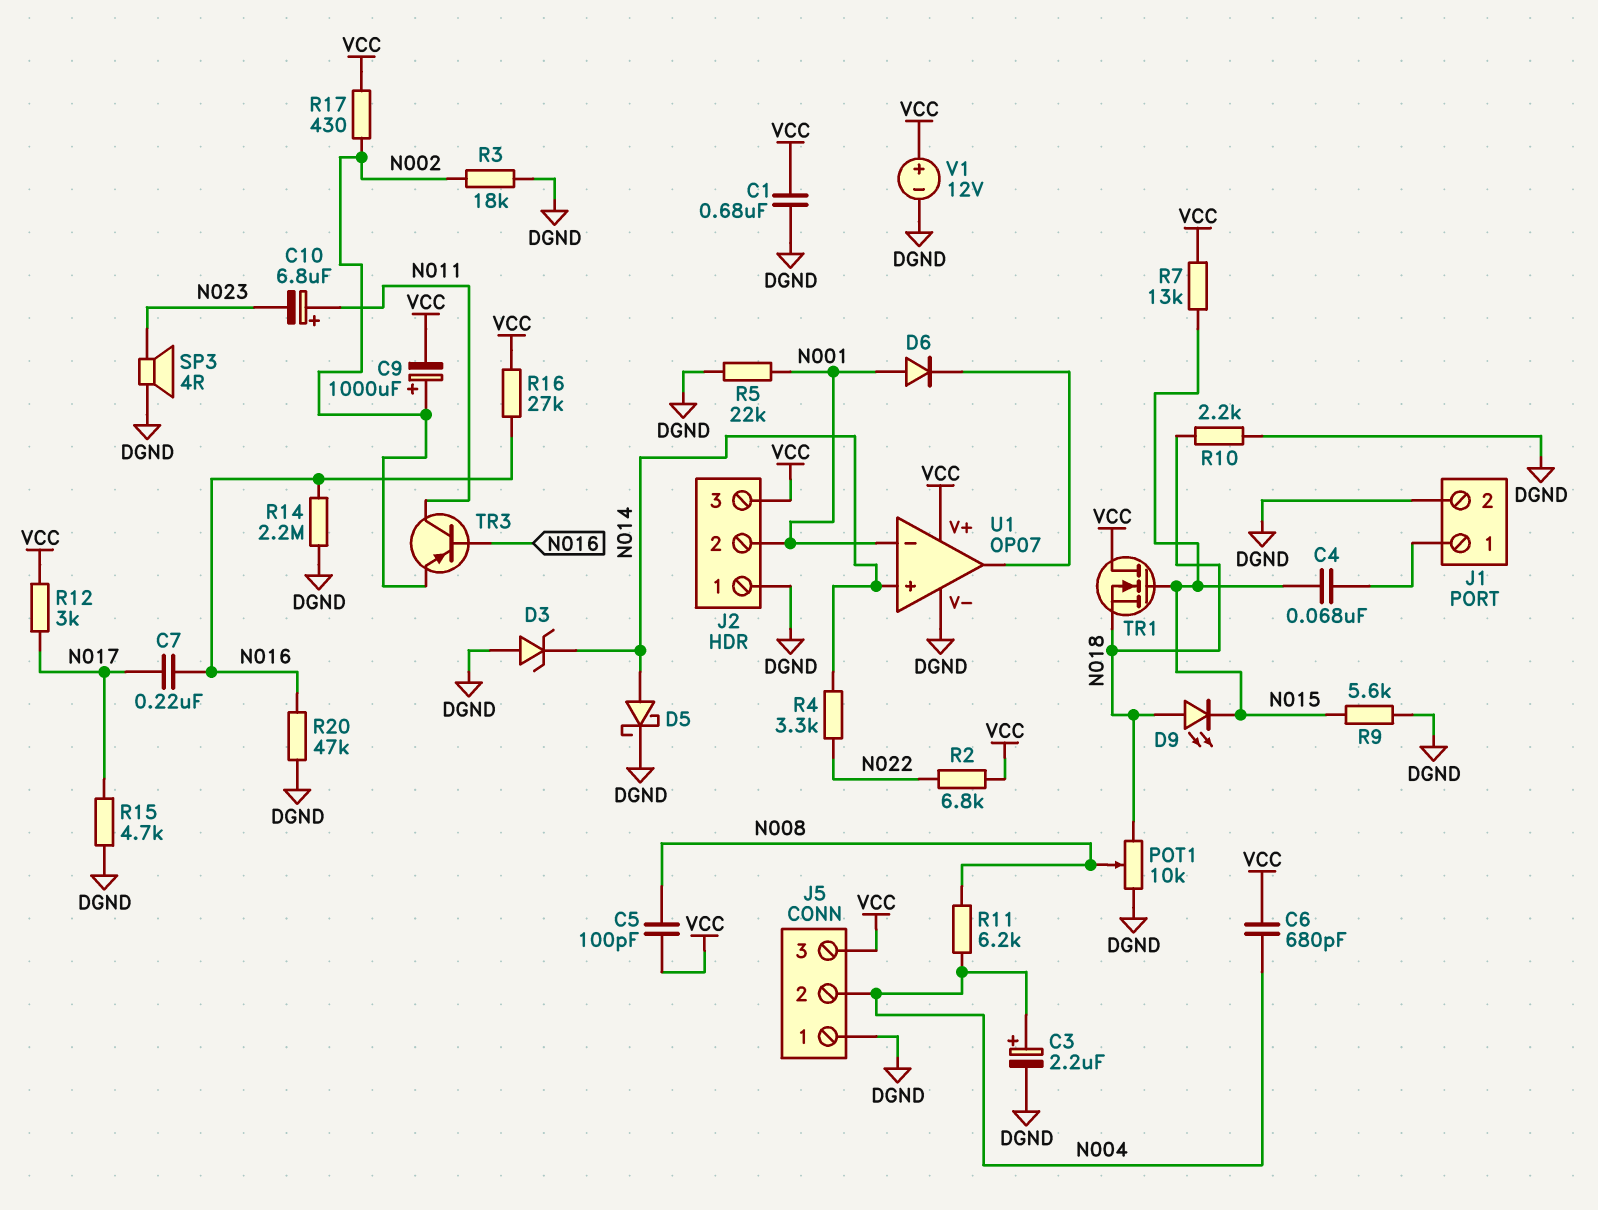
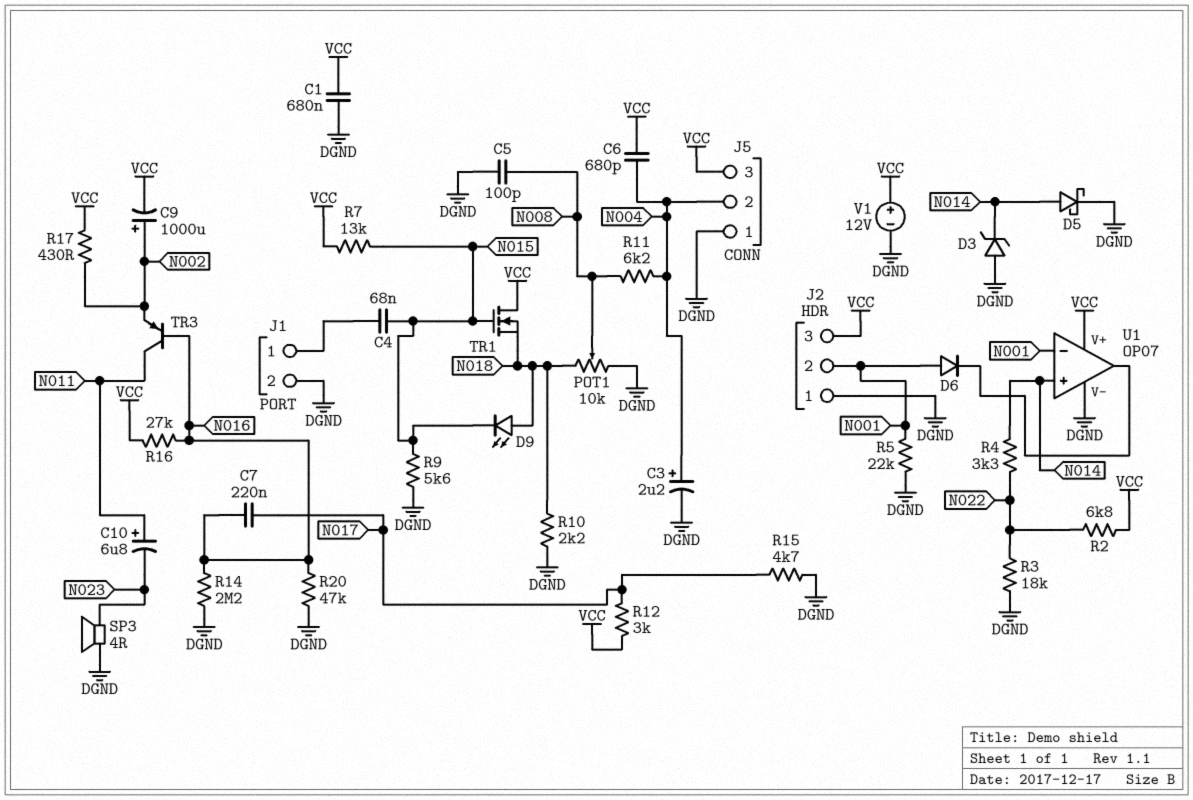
C5: 100pF (N008, VCC) -> 100pF (DGND, N008)
R3: 18k (DGND, N002) -> 18k (DGND, N022)

